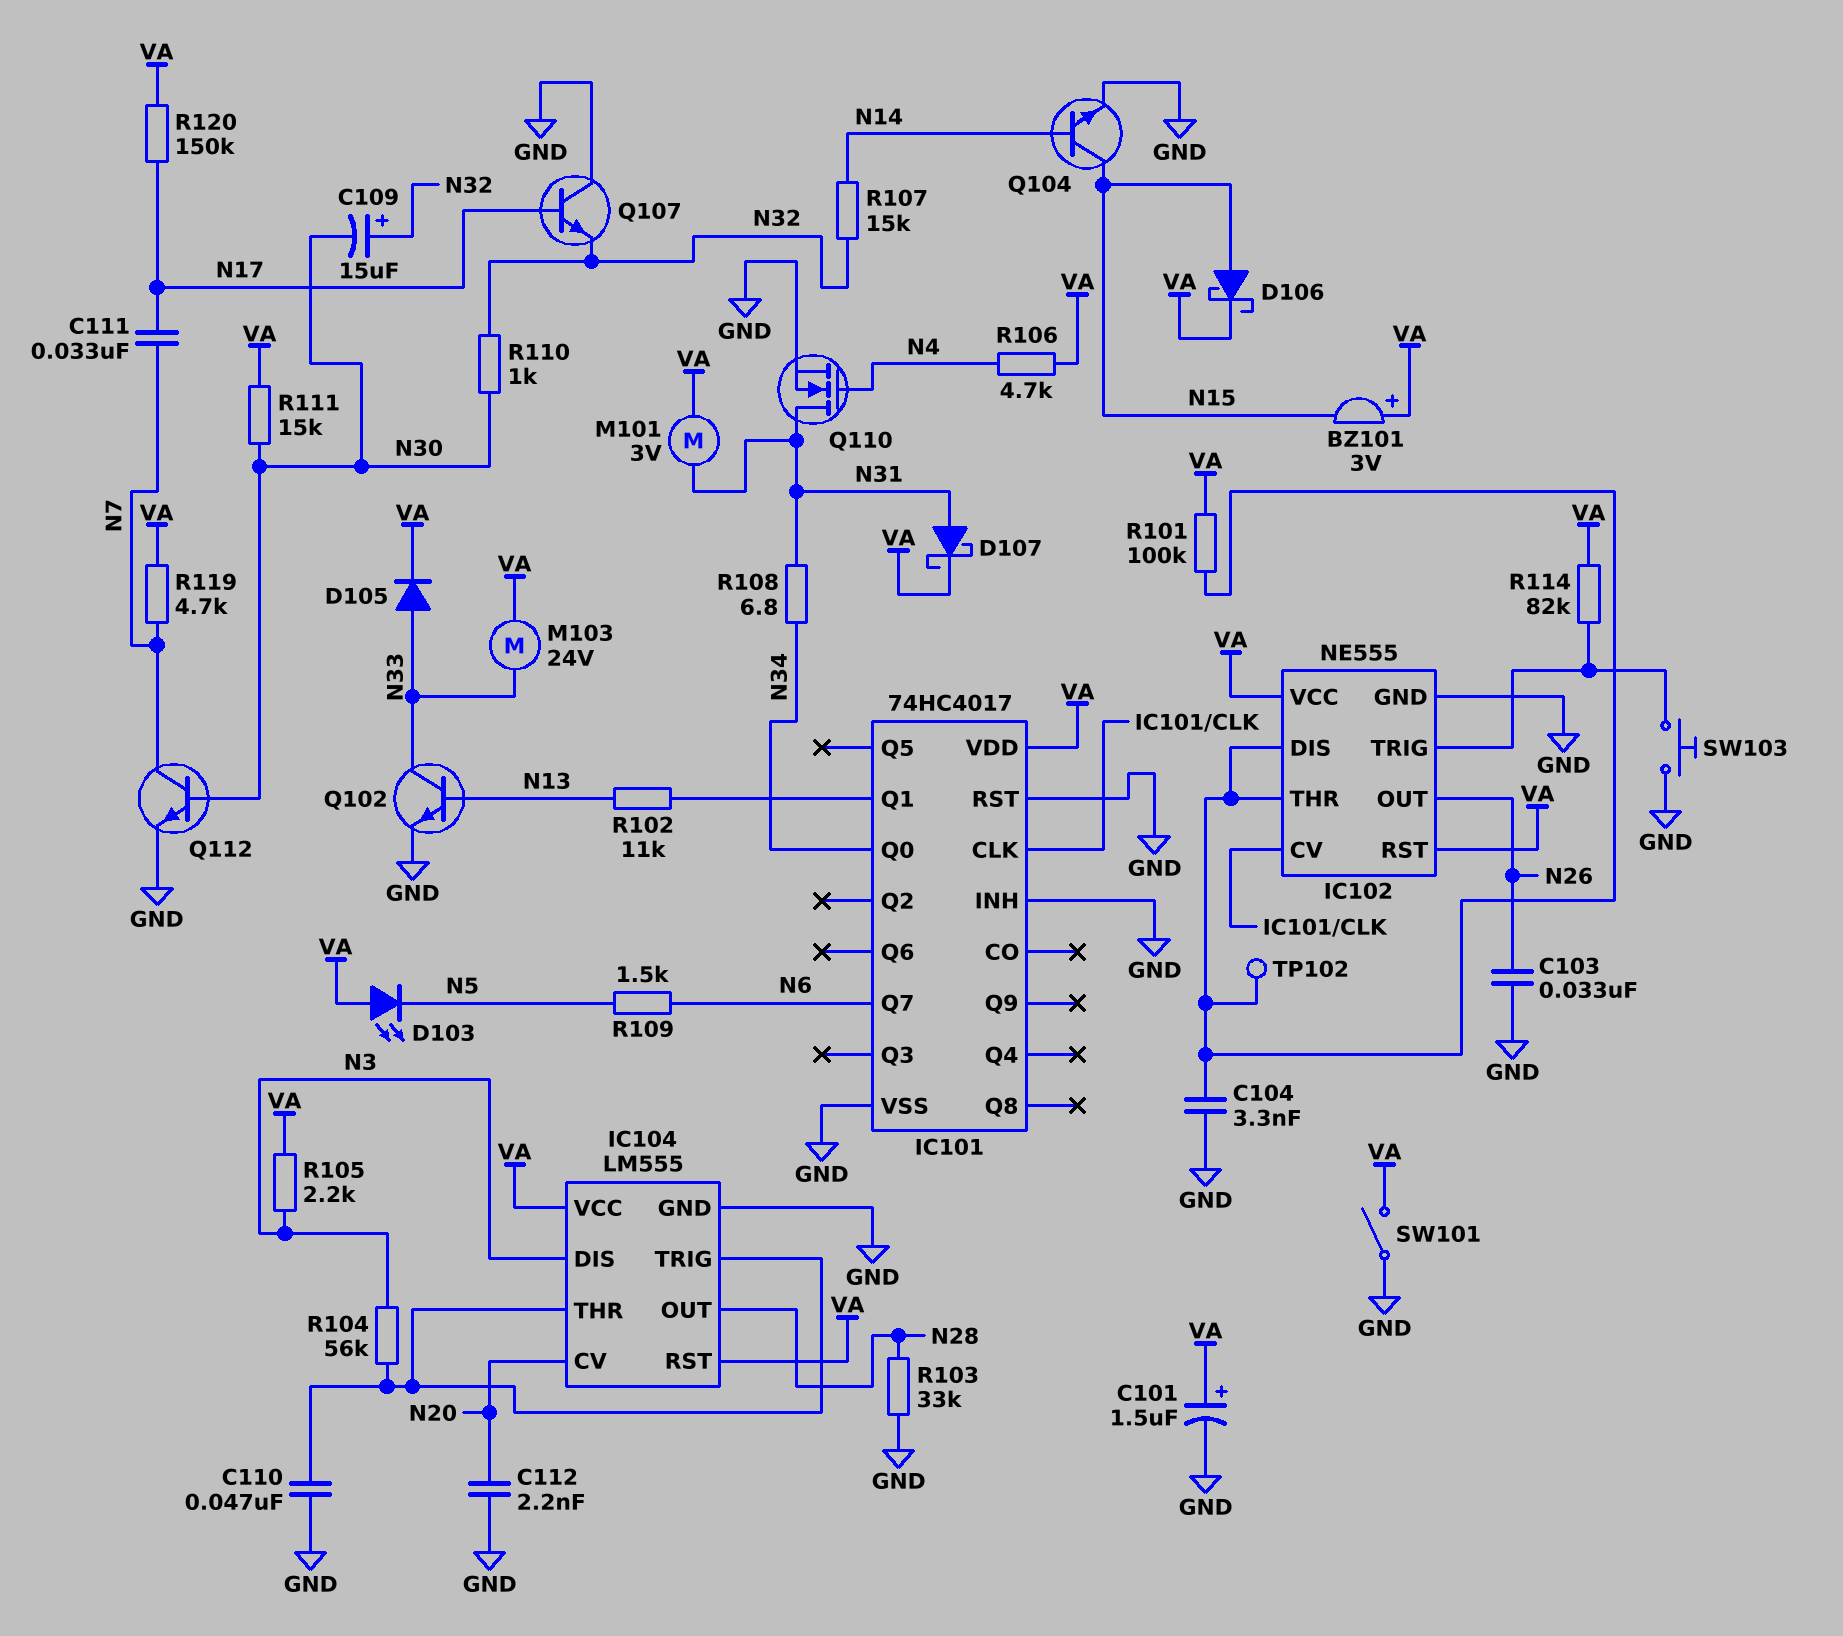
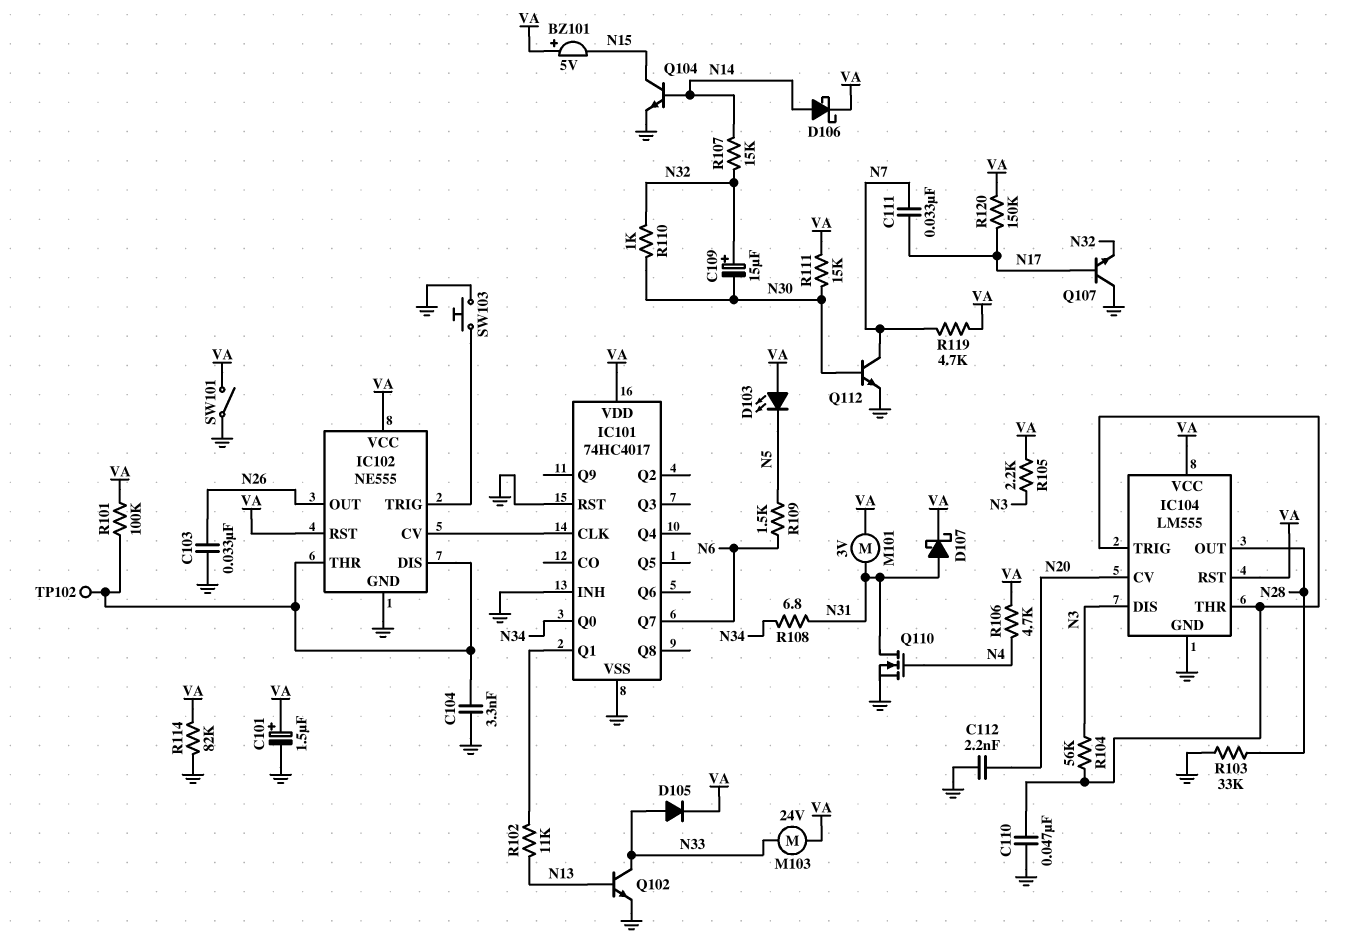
BZ101: buzzer 3V (plus VA, minus N15) -> buzzer 5V (plus VA, minus N15)
D106: schottky (A N15, K VA) -> schottky (A N14, K VA)
R114: 82k (IC102/TRIG, VA) -> 82k (GND, VA)

